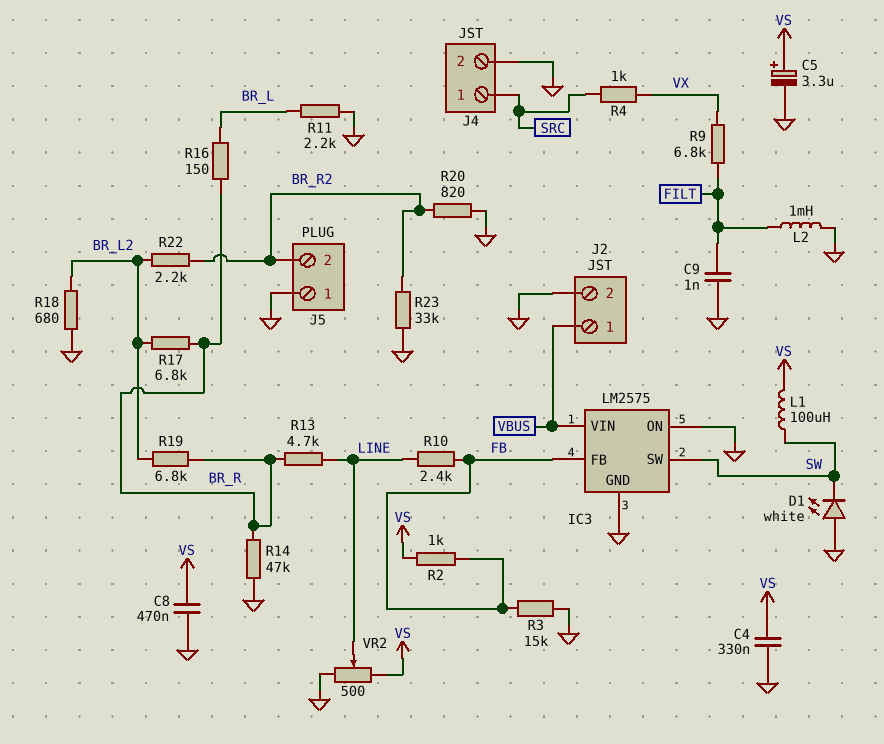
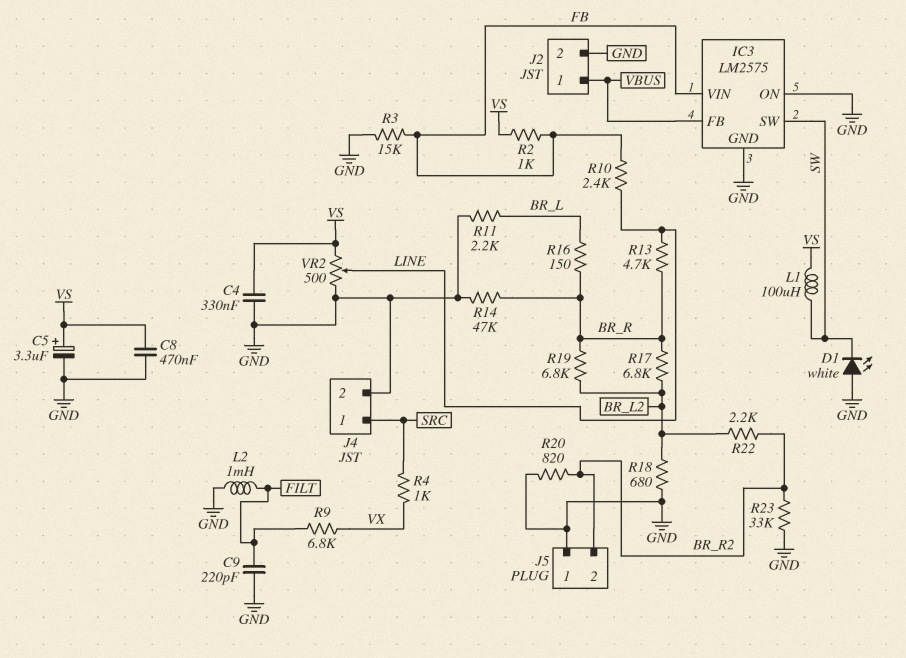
C9: 1nF (FILT, GND) -> 220pF (FILT, GND)
IC3 pin FB: FB -> VBUS
IC3 pin VIN: VBUS -> FB

